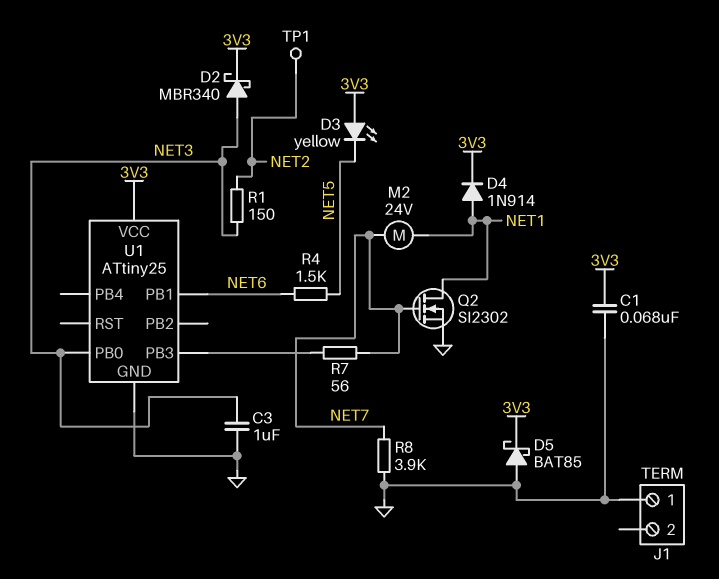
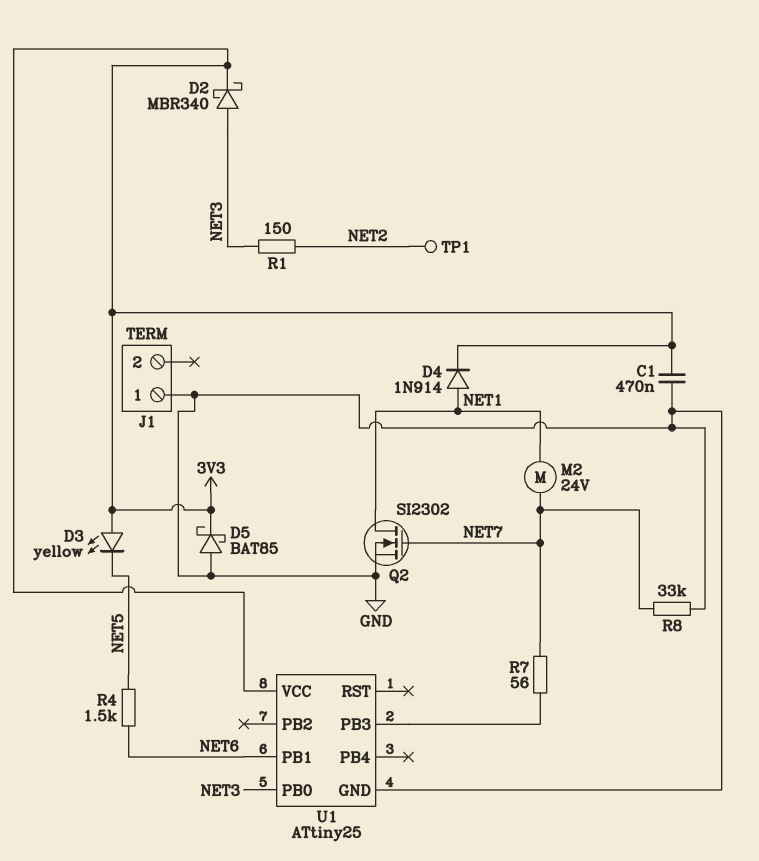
C1: 68nF (3V3, GND) -> 470nF (3V3, GND)
C3: 1uF (GND, NET3) -> none
R8: 3.9k (GND, NET7) -> 33k (GND, NET7)

